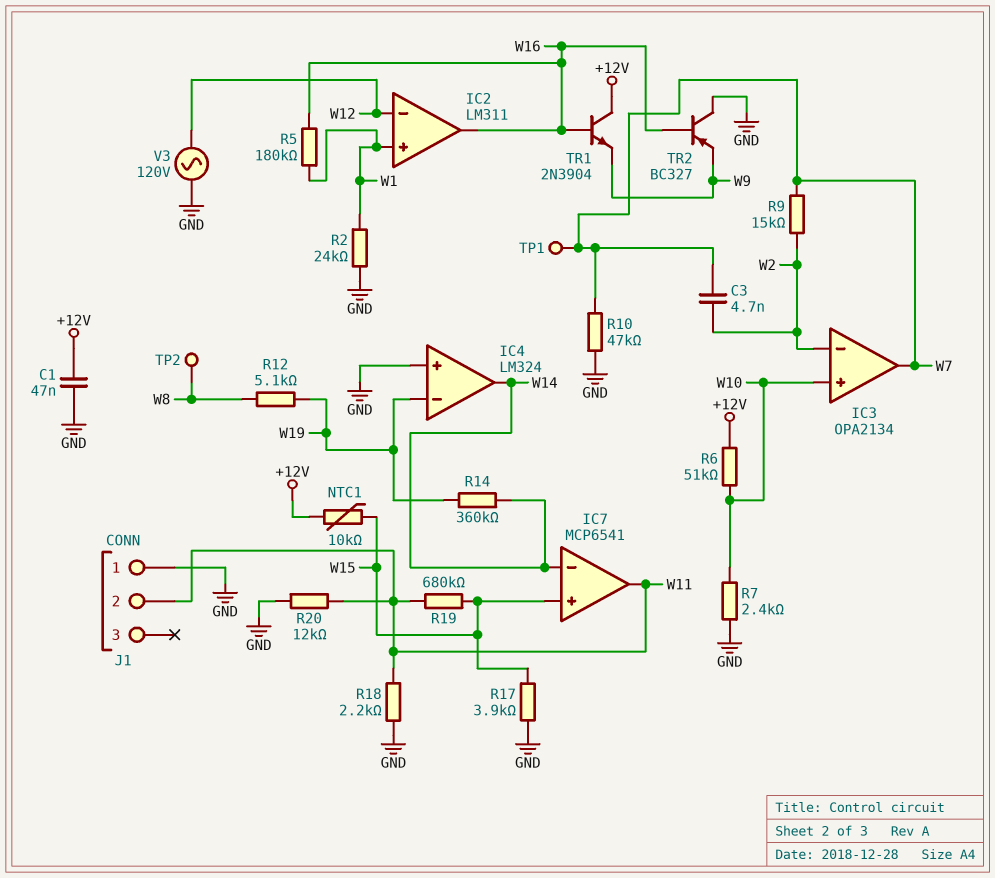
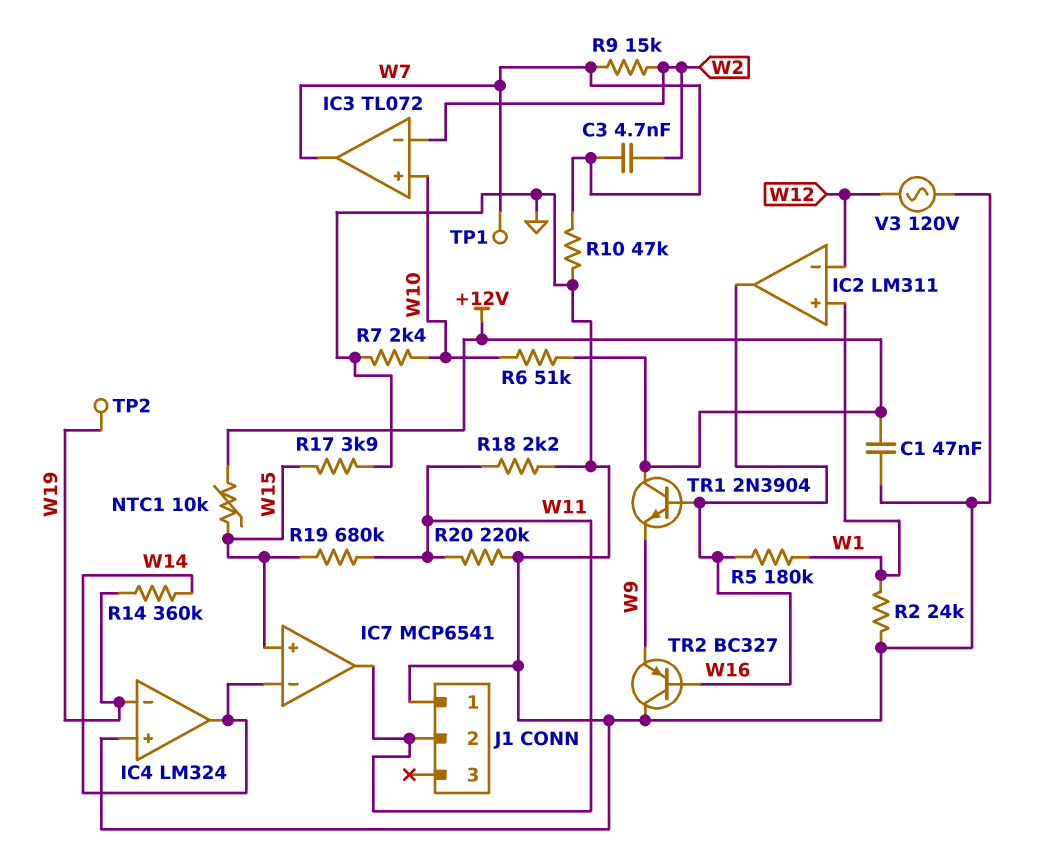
IC3: OPA2134 -> TL072
R12: 5.1k (W8, W19) -> none
R20: 12k (GND, W11) -> 220k (GND, W11)
TP2: test point (W8) -> test point (W19)

